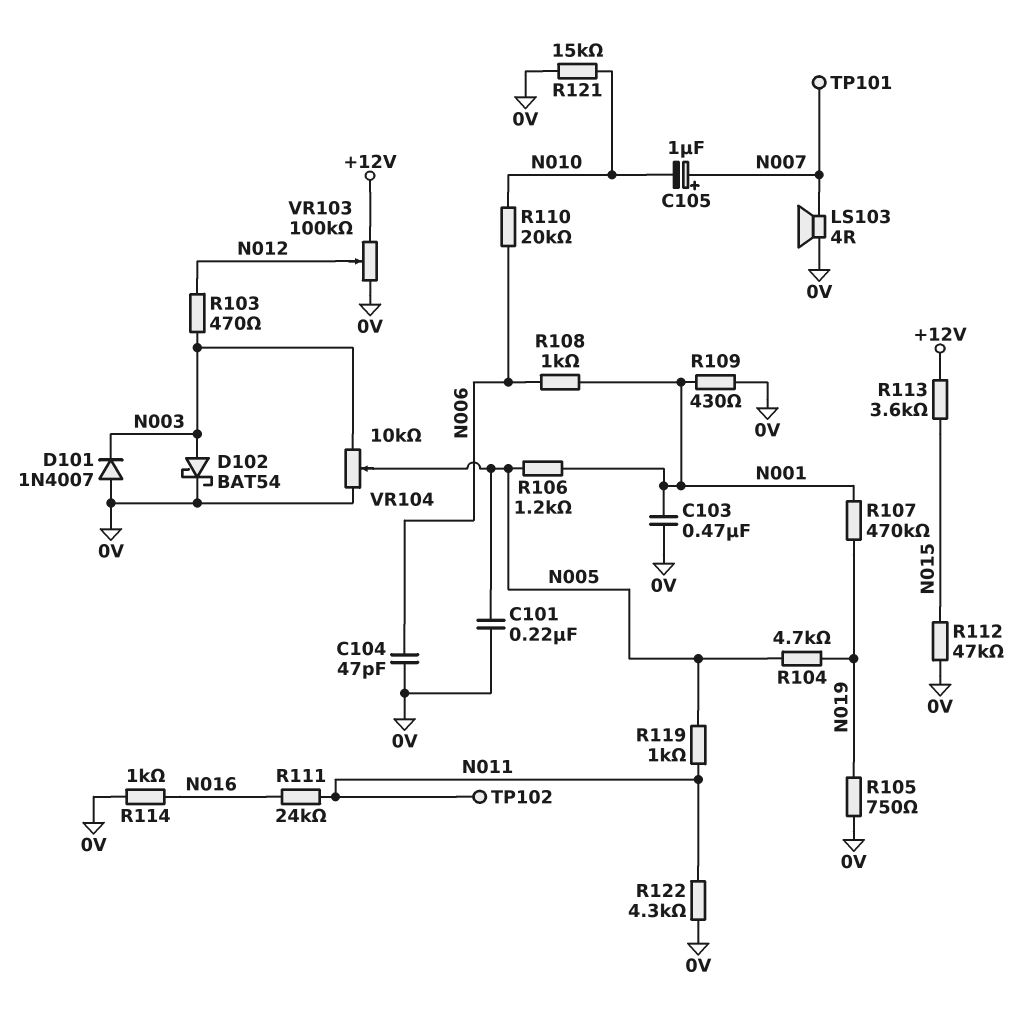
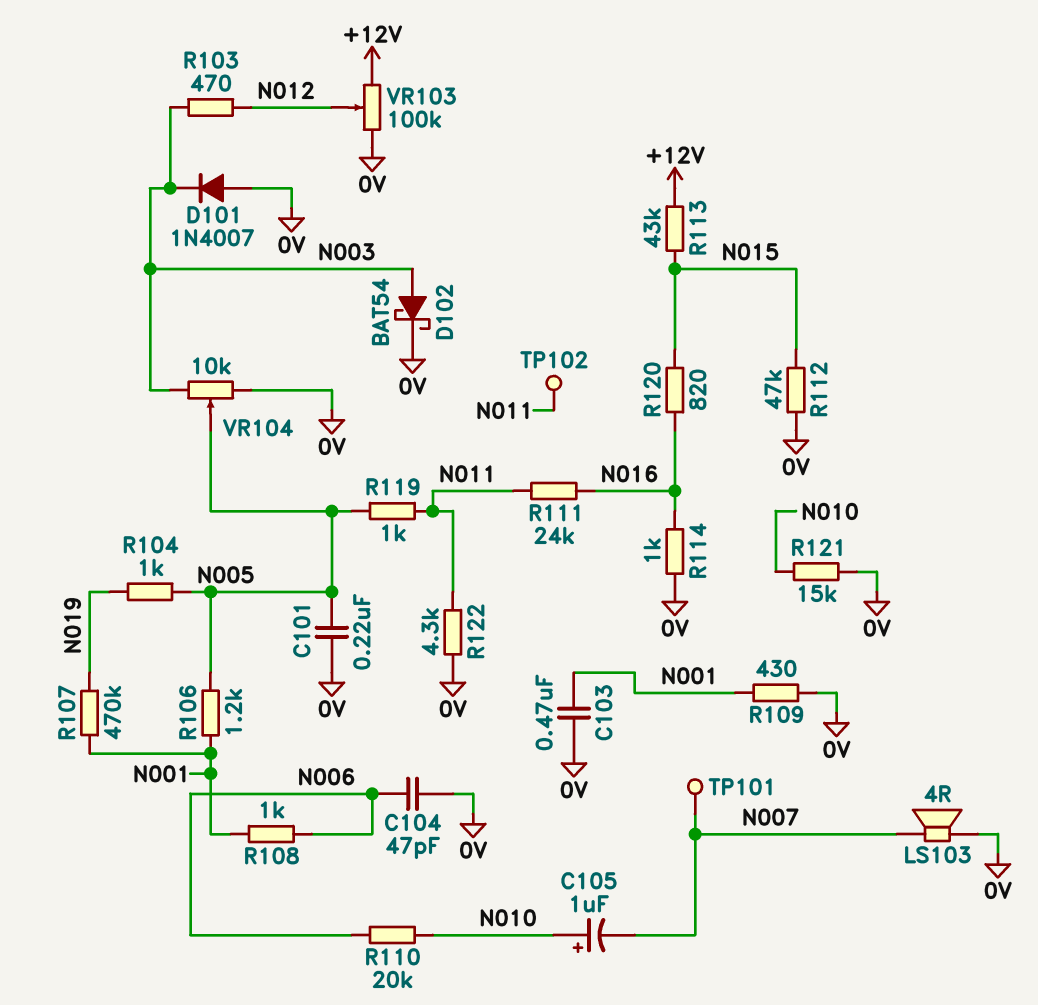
C105: 1uF (plus N007, minus N010) -> 1uF (plus N010, minus N007)
R104: 4.7k (N005, N019) -> 1k (N005, N019)
R105: 750 (0V, N019) -> none
R113: 3.6k (+12V, N015) -> 43k (+12V, N015)
R120: none -> 820 (N015, N016)

